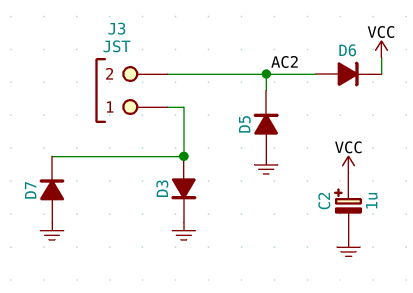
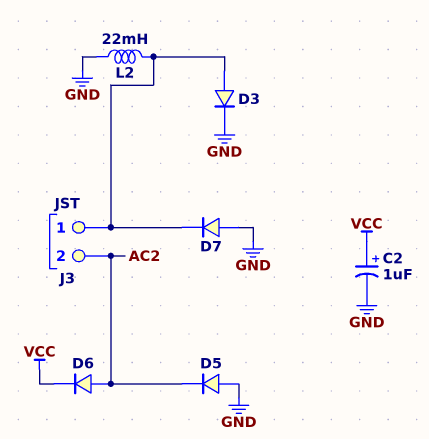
L2: none -> 22mH (GND, J3/1)

